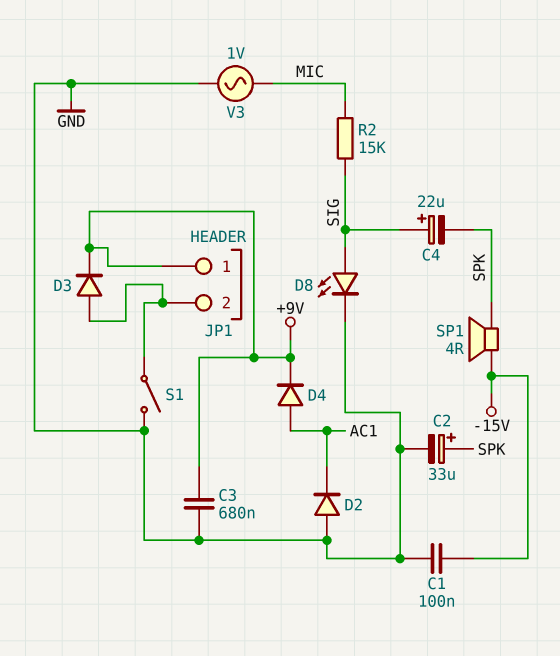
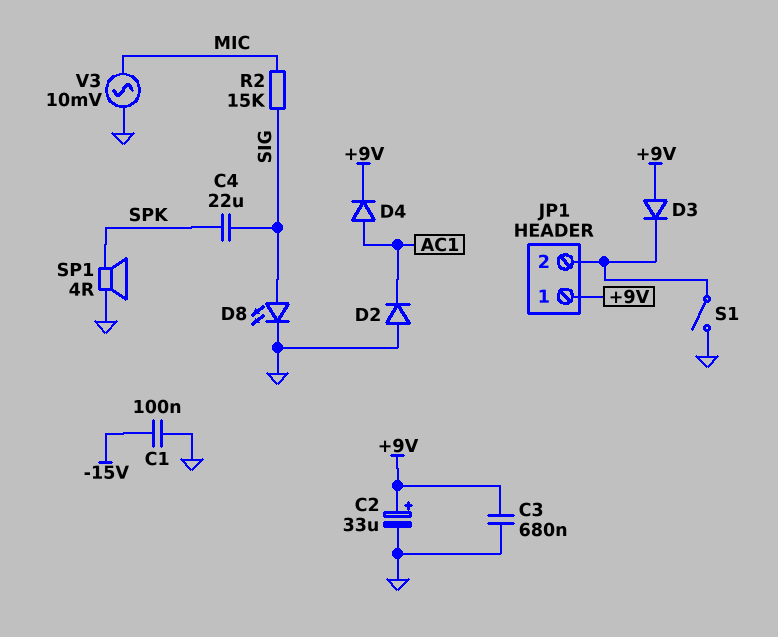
C2: 33uF (plus SPK, minus GND) -> 33uF (plus +9V, minus GND)
C4: 22uF (plus SIG, minus SPK) -> 22uF (SIG, SPK)
D3: diode (A JP1/2, K +9V) -> diode (A +9V, K JP1/2)
SP1: speaker 4R (-15V, SPK) -> speaker 4R (GND, SPK)
V3: AC 1V (GND, MIC) -> AC 10mV (GND, MIC)

